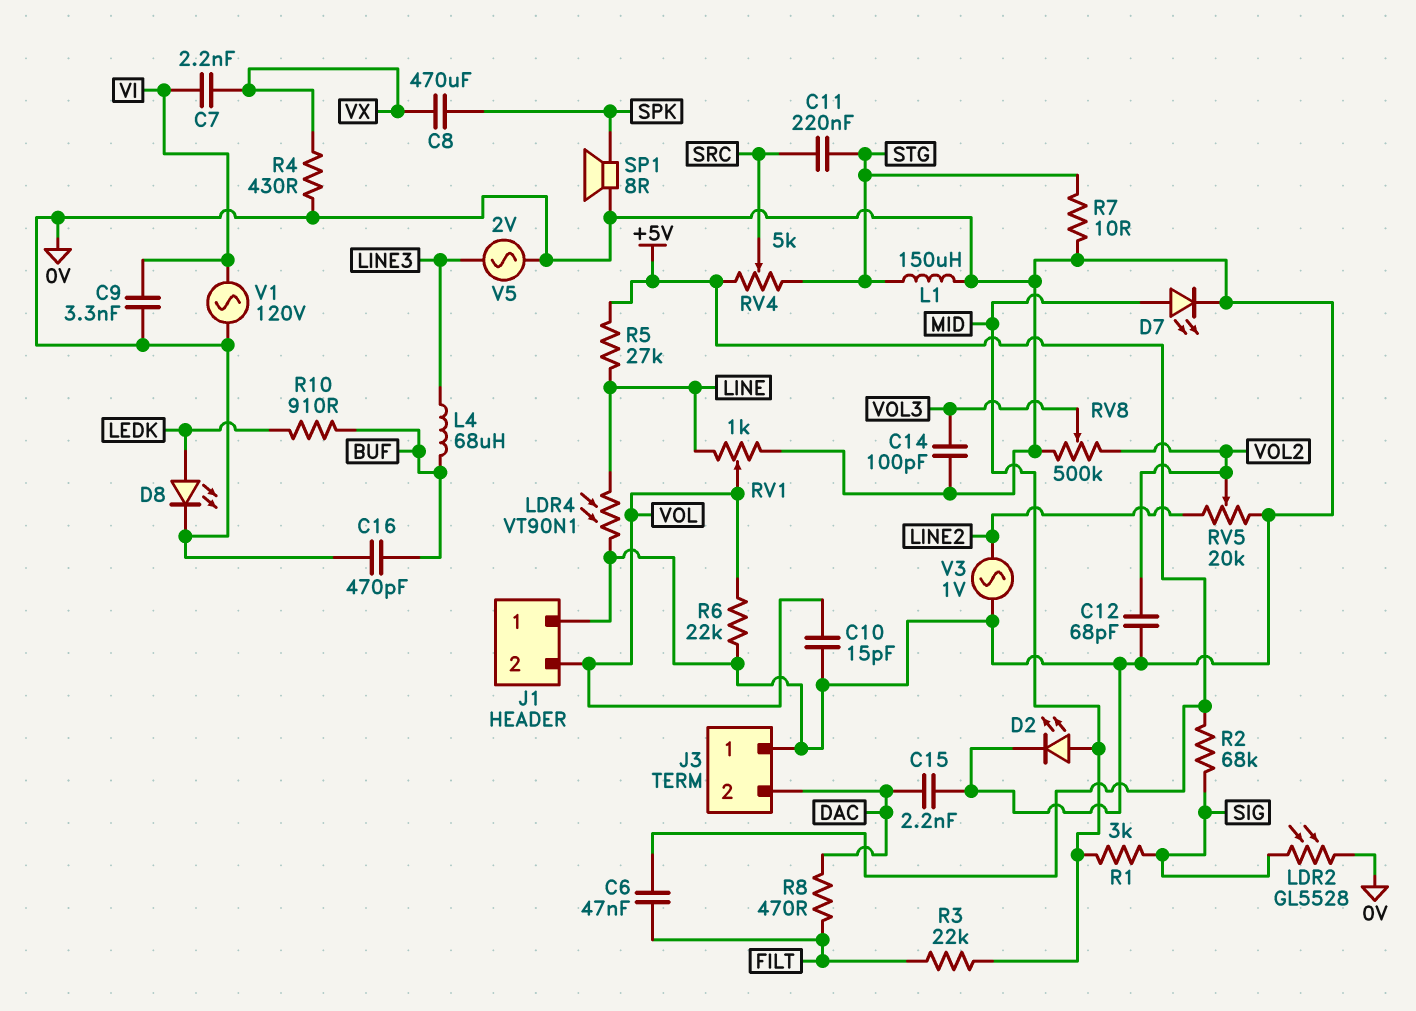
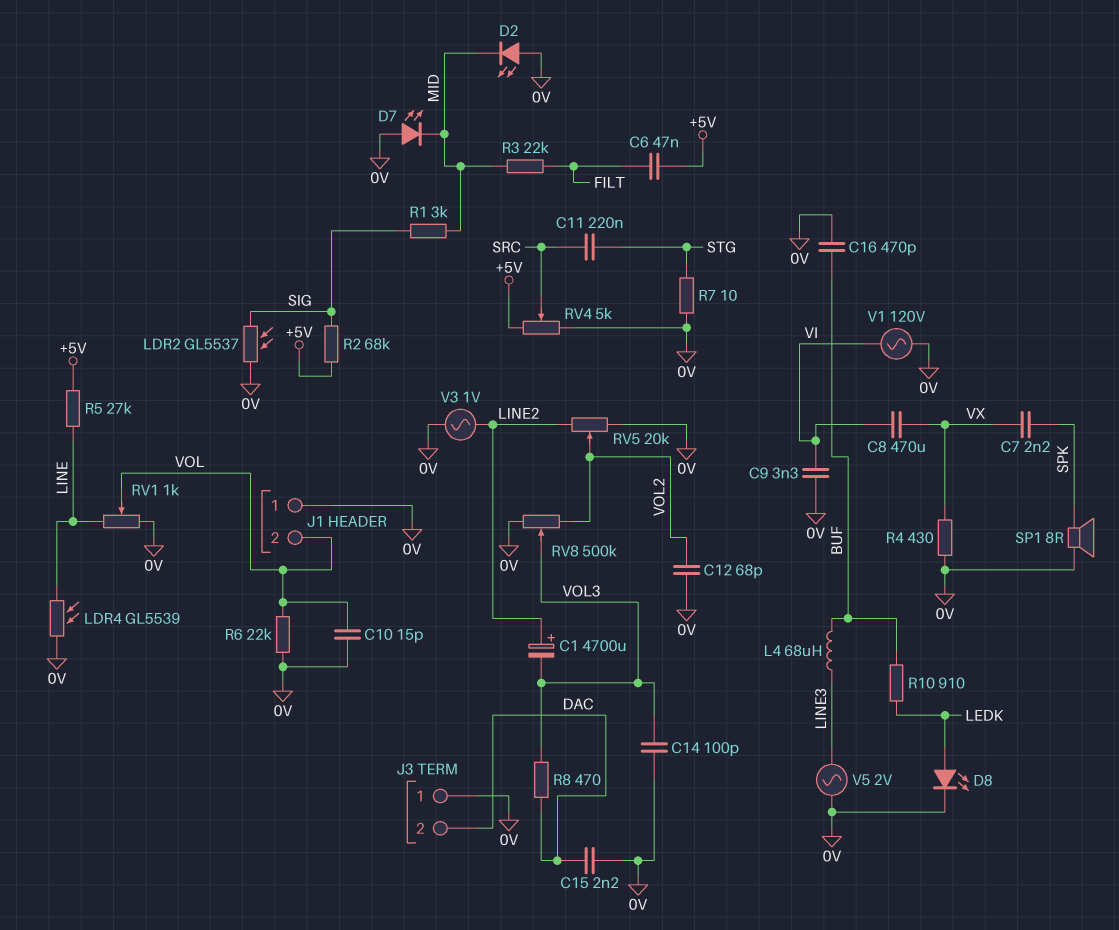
C1: none -> 4700uF (plus LINE2, minus VOL3)
C7: 2.2nF (VI, VX) -> 2.2nF (SPK, VX)
C8: 470uF (SPK, VX) -> 470uF (VI, VX)
D2: LED (A MID, K 0V) -> LED (A 0V, K MID)
D7: LED (A MID, K 0V) -> LED (A 0V, K MID)
L1: 150uH (0V, STG) -> none
LDR2: GL5528 (0V, SIG) -> GL5537 (0V, SIG)
LDR4: VT90N1 (0V, LINE) -> GL5539 (0V, LINE)
R8: 470 (DAC, FILT) -> 470 (DAC, VOL3)
RV4: 5k (+5V, STG, wiper SRC) -> 5k (+5V, 0V, wiper SRC)

